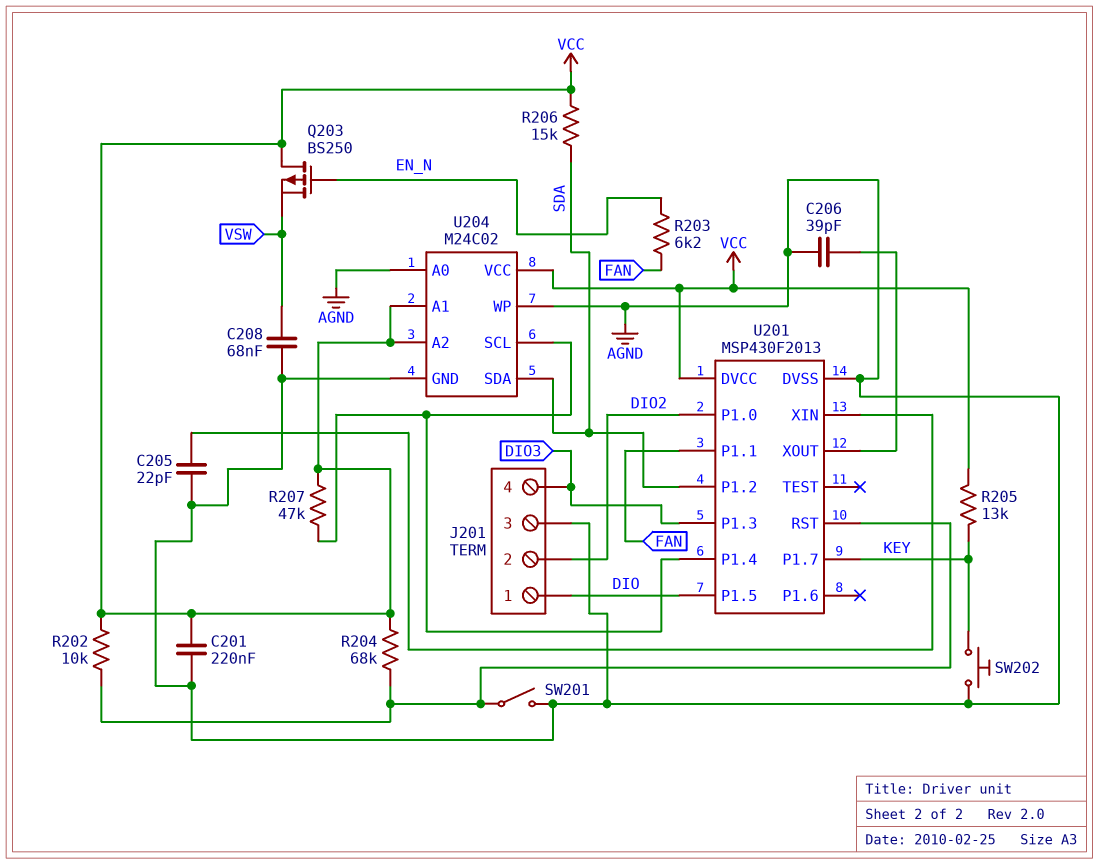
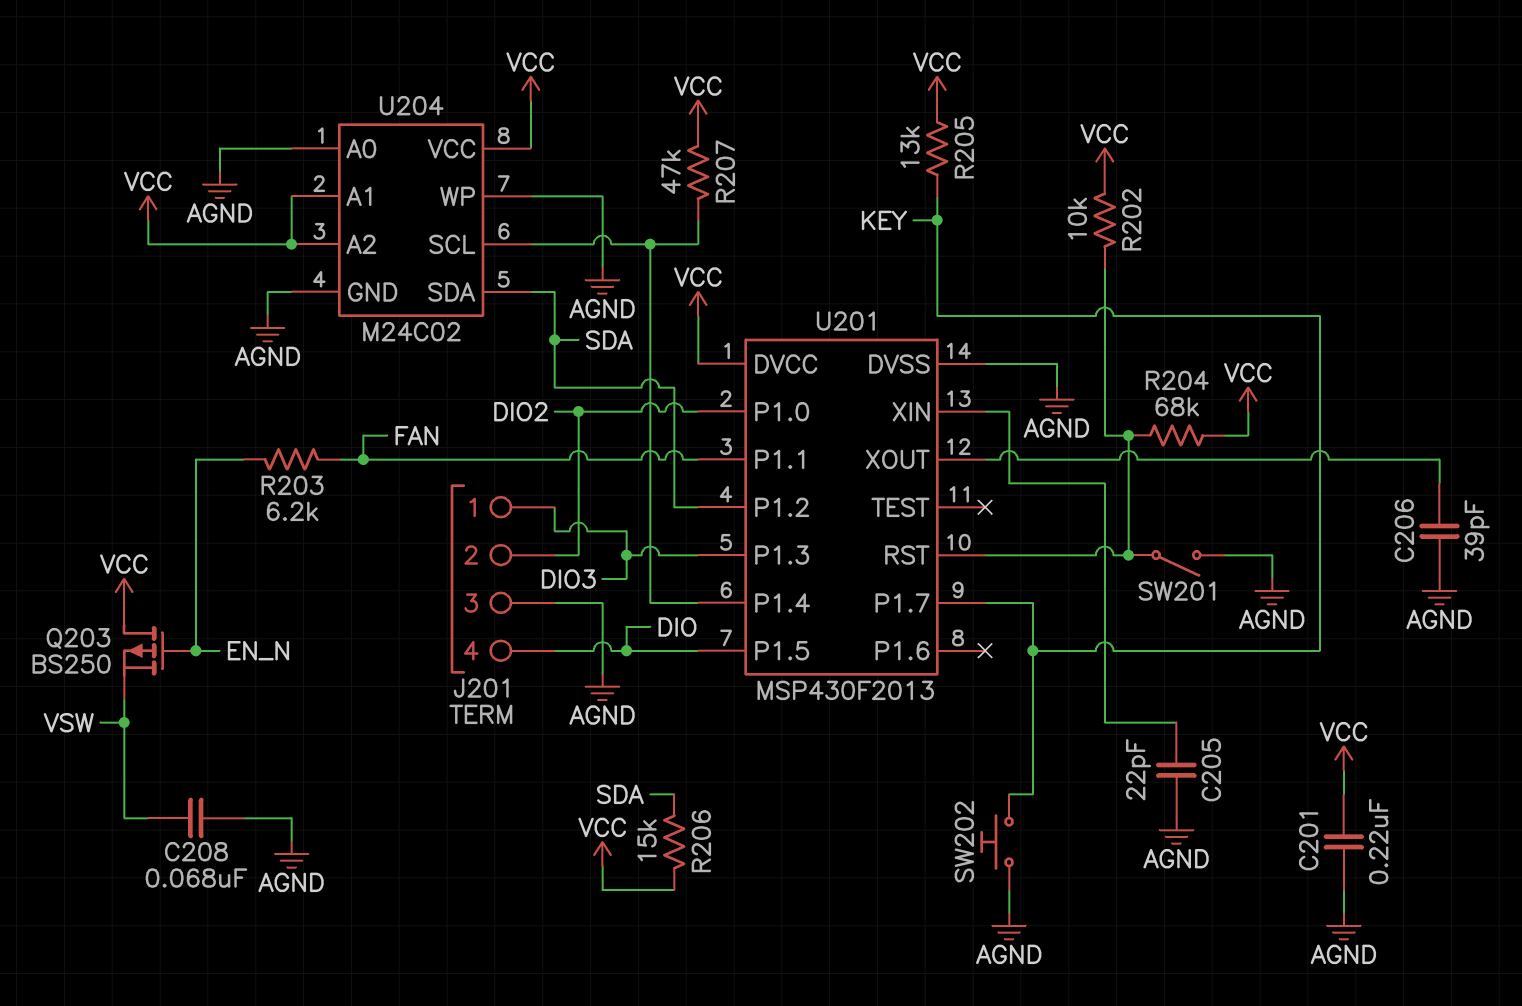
J201 pin 1: DIO -> DIO3
J201 pin 4: DIO3 -> DIO

